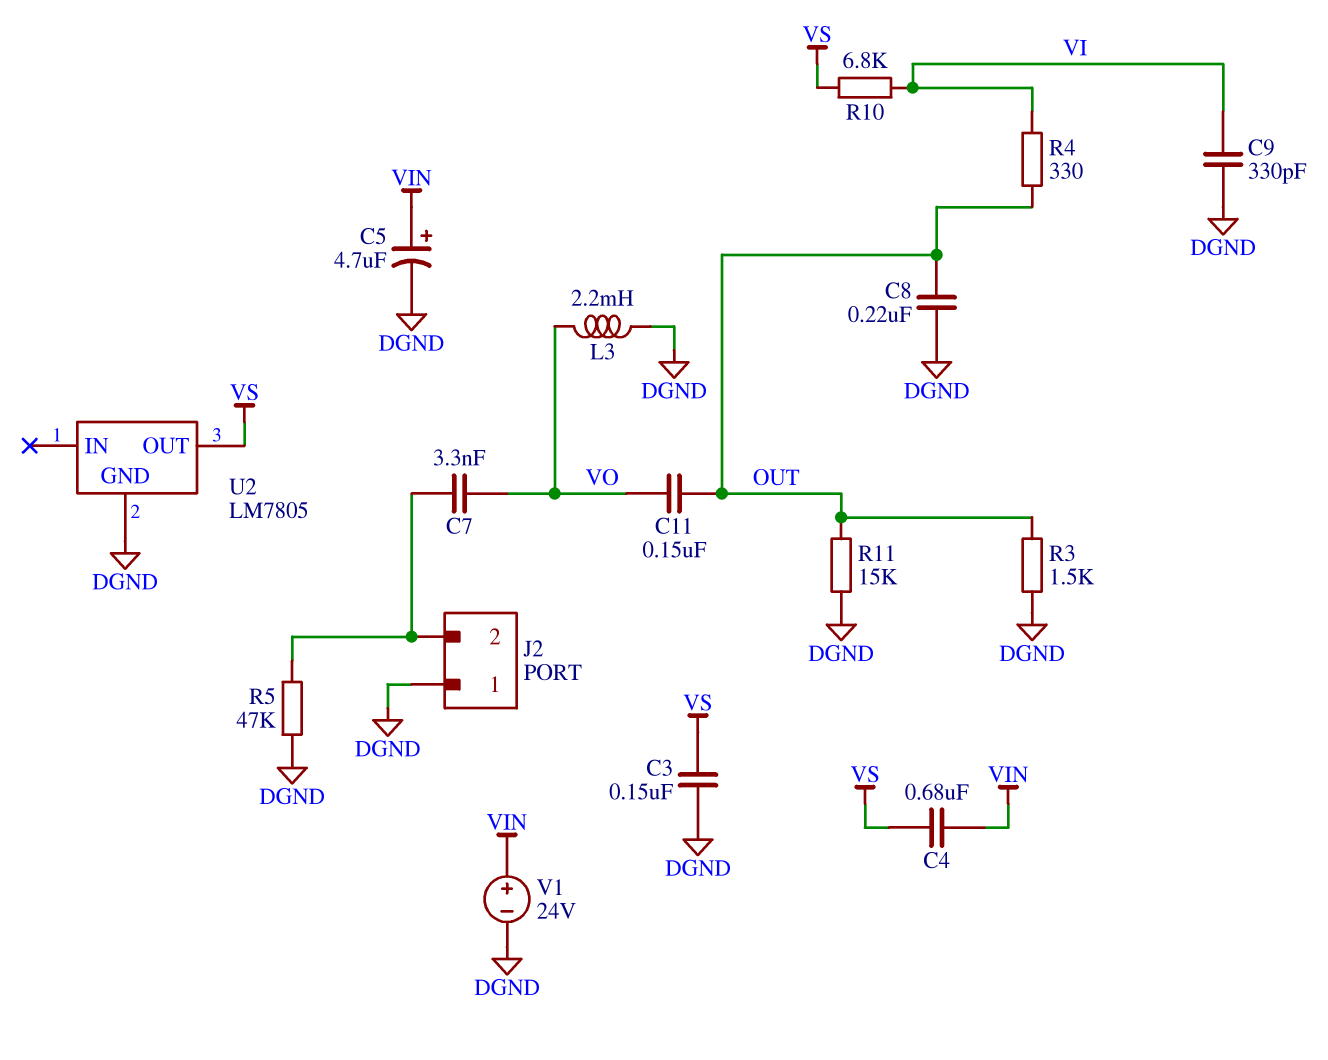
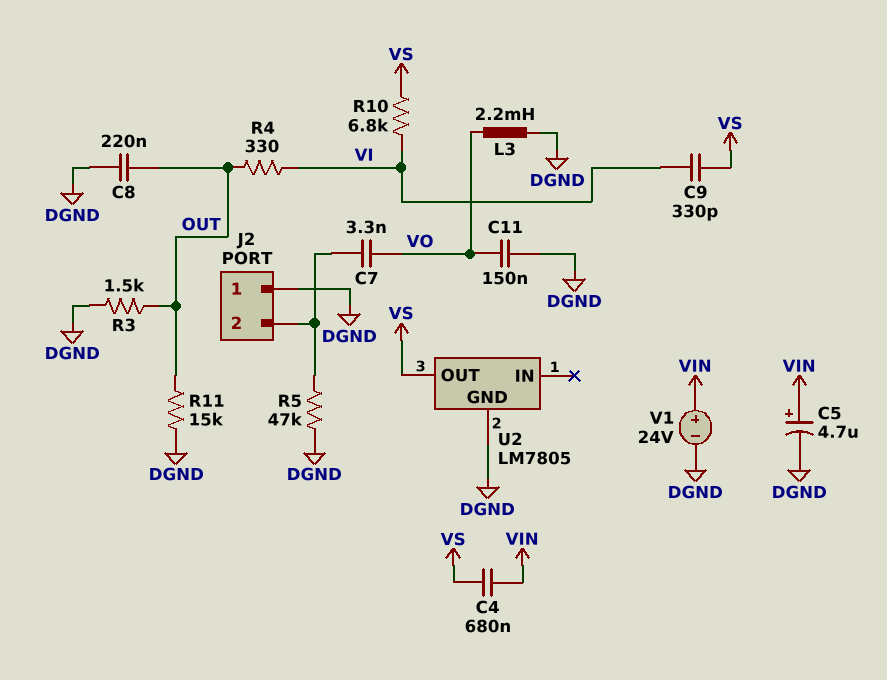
C3: 150nF (DGND, VS) -> none
C9: 330pF (DGND, VI) -> 330pF (VI, VS)
C11: 150nF (OUT, VO) -> 150nF (DGND, VO)

